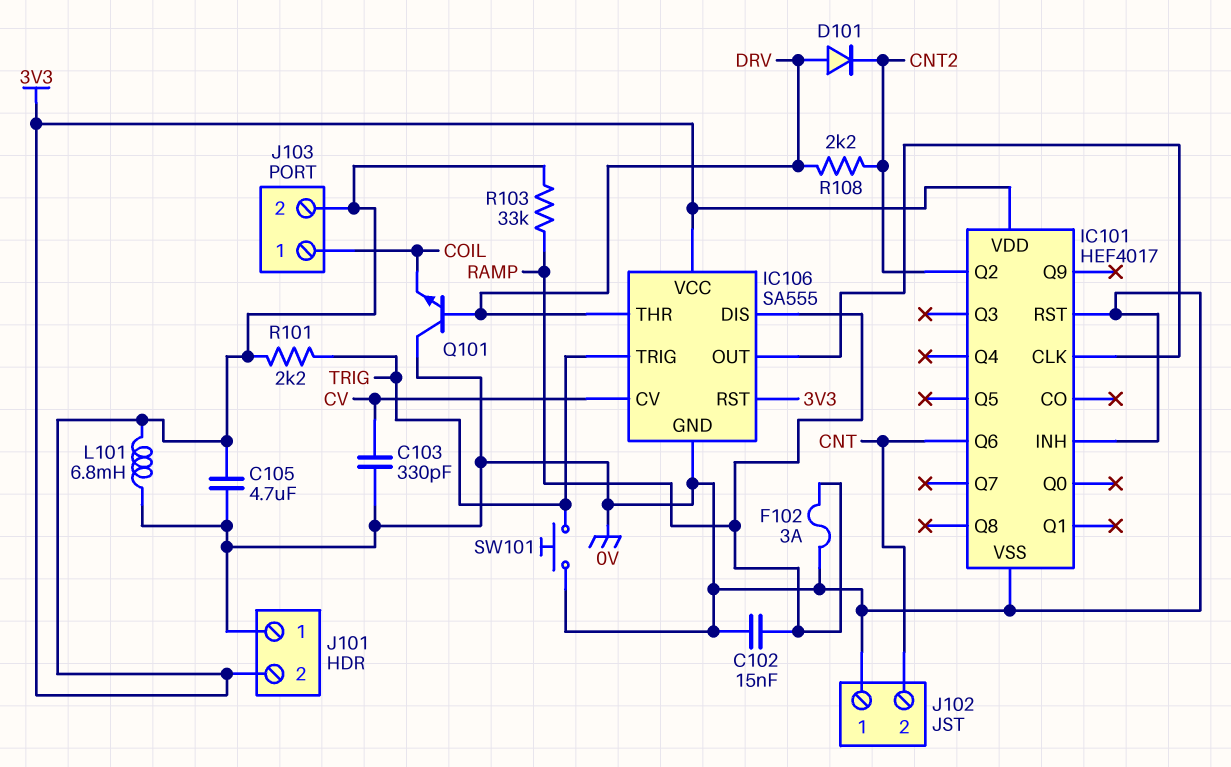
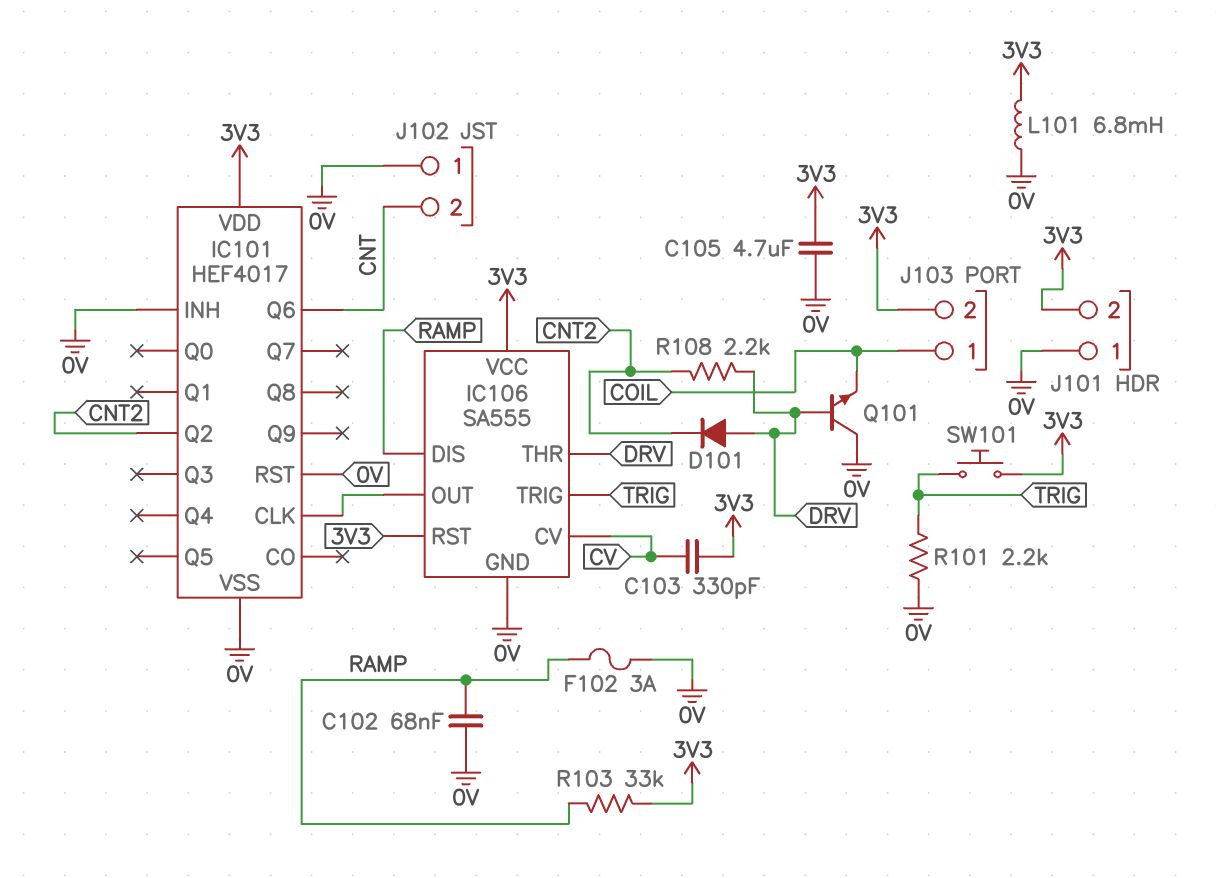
C102: 15nF (0V, RAMP) -> 68nF (0V, RAMP)
C103: 330pF (0V, CV) -> 330pF (3V3, CV)
R101: 2.2k (3V3, TRIG) -> 2.2k (0V, TRIG)
SW101: button (0V, TRIG) -> button (3V3, TRIG)

